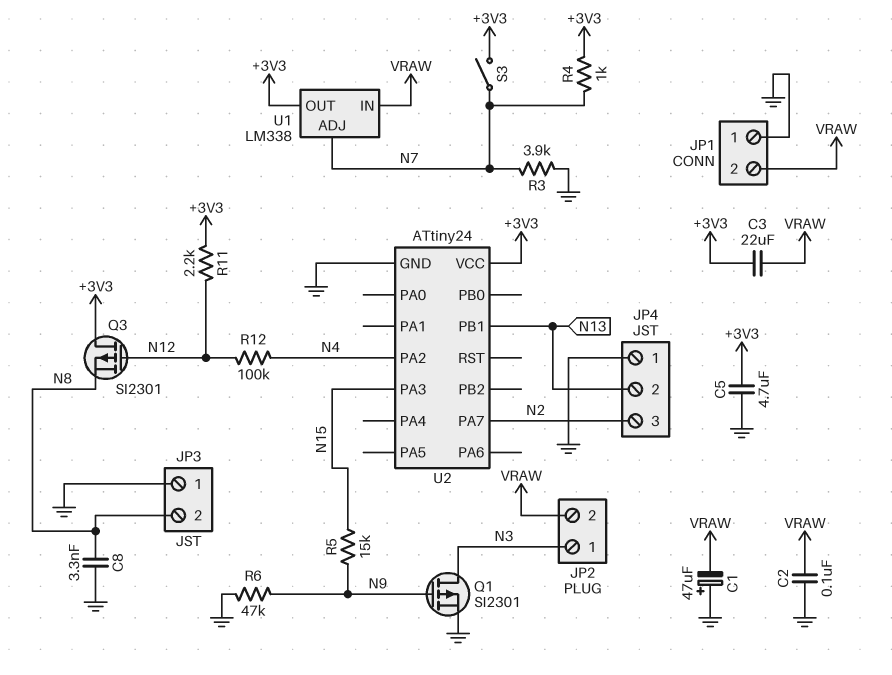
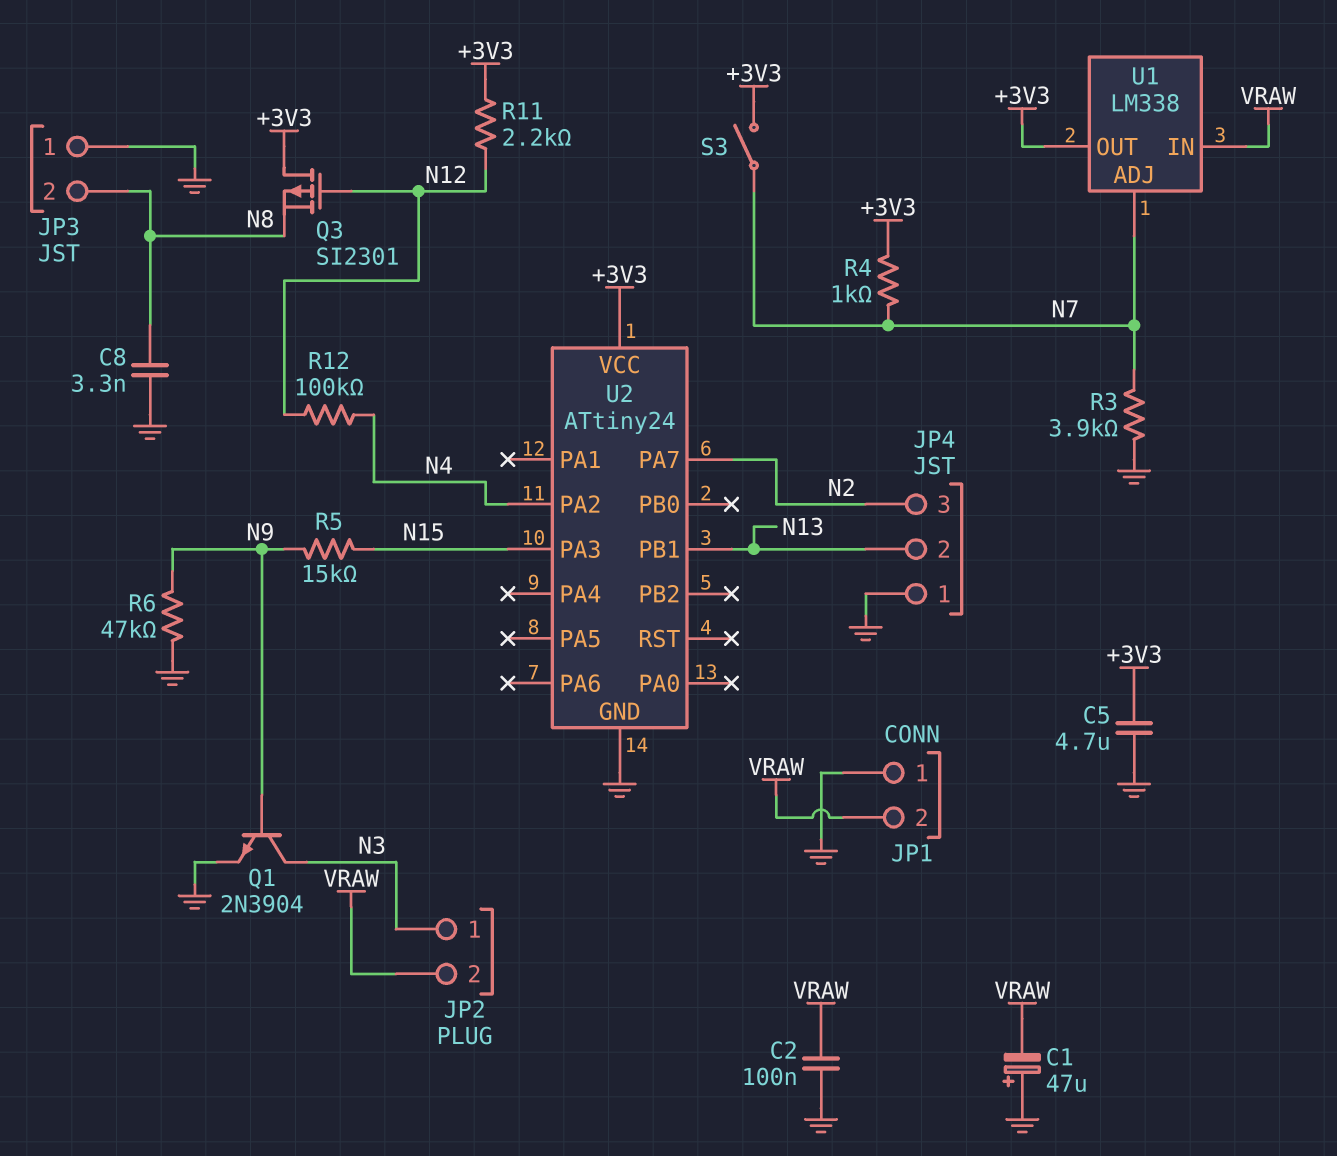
C3: 22uF (+3V3, VRAW) -> none
Q1: PMOS SI2301 (G N9, D N3, S GND) -> NPN 2N3904 (B N9, C N3, E GND)

